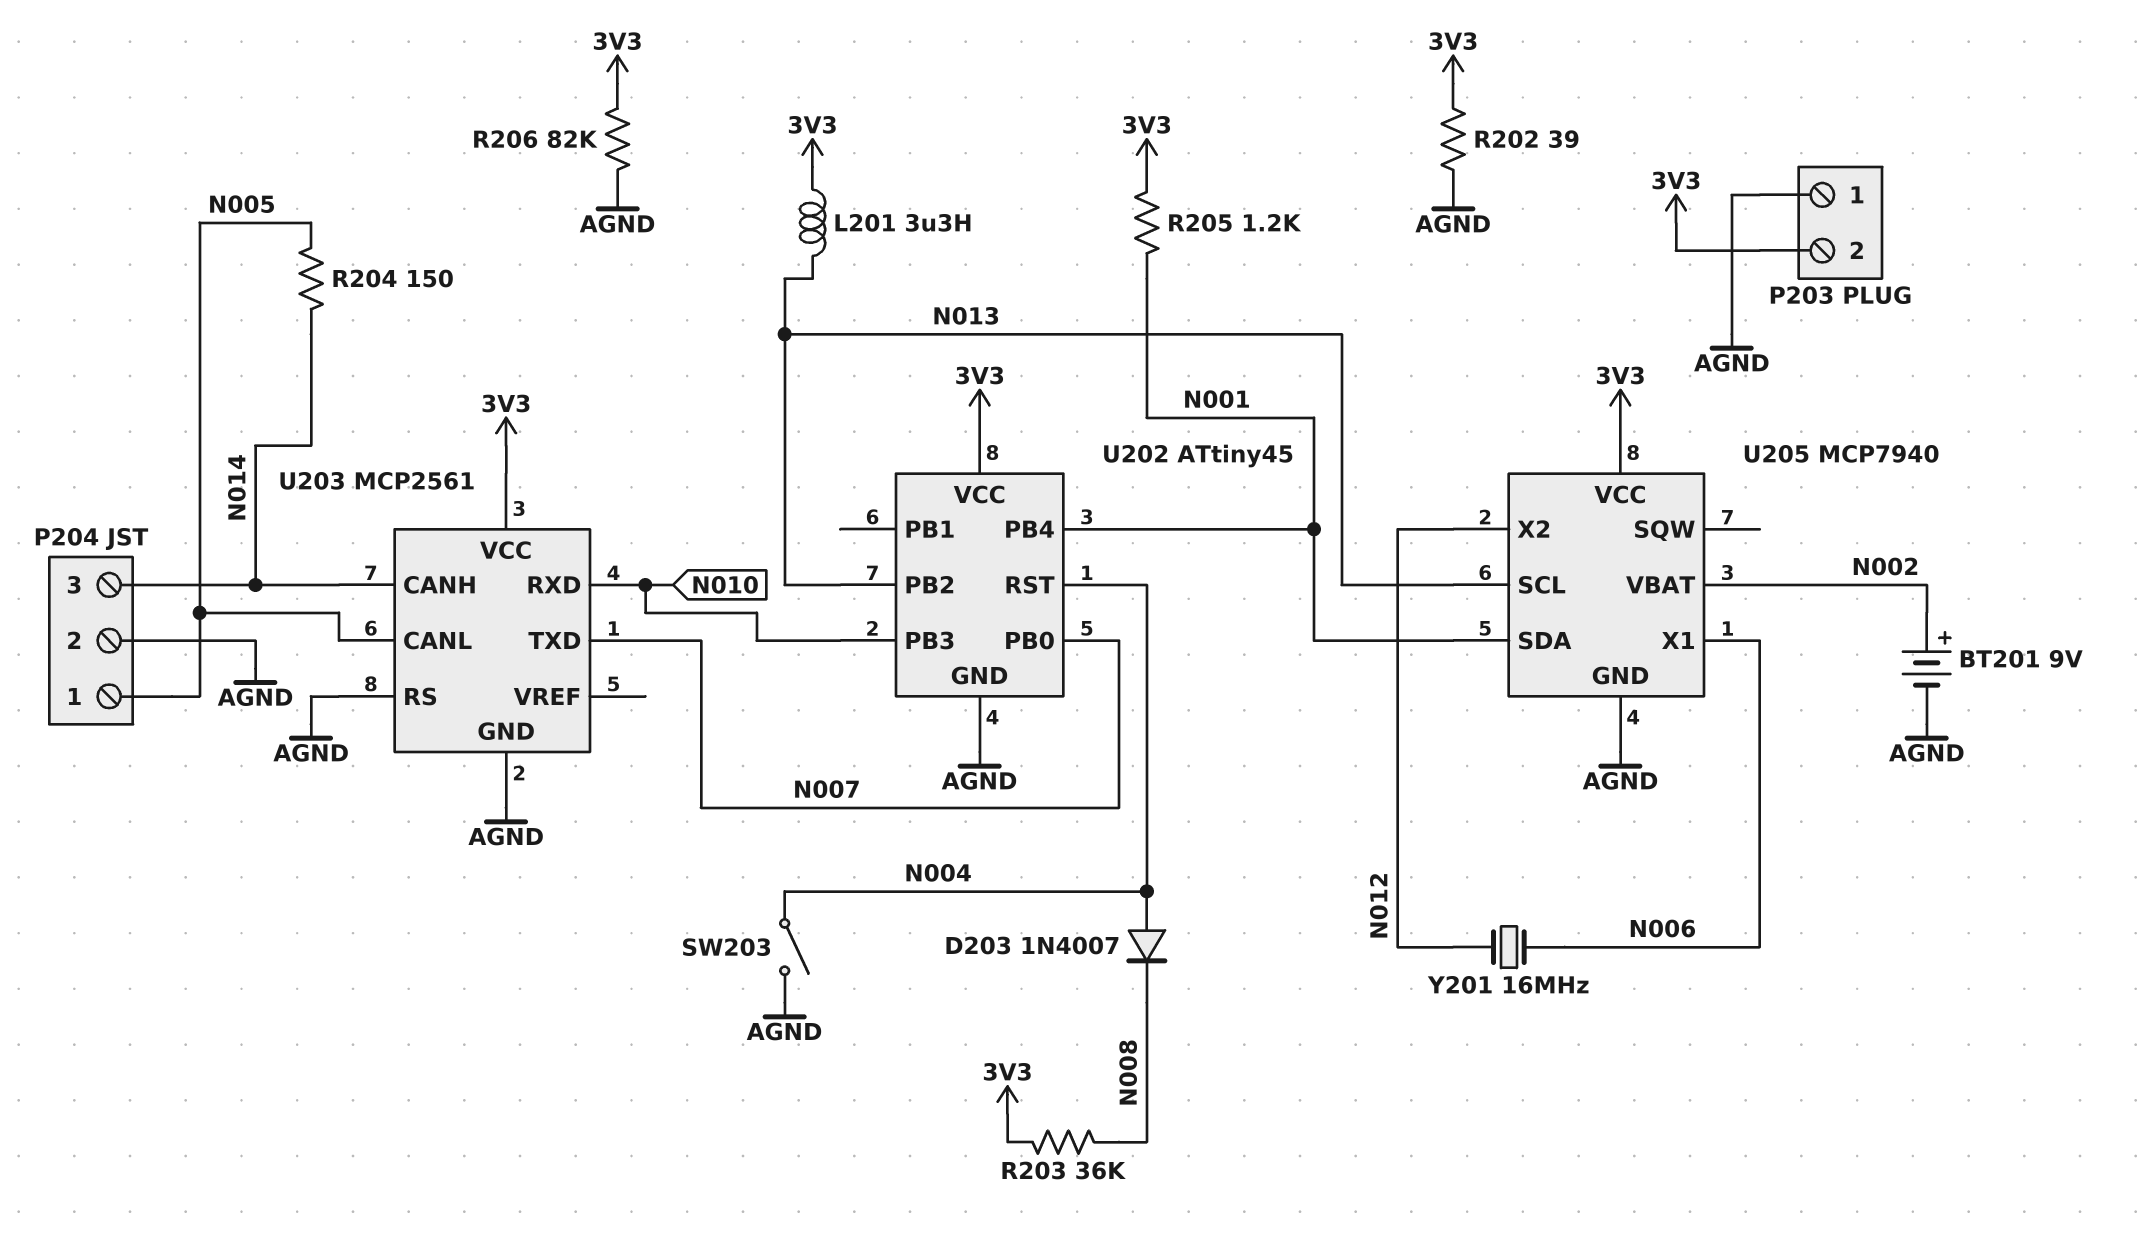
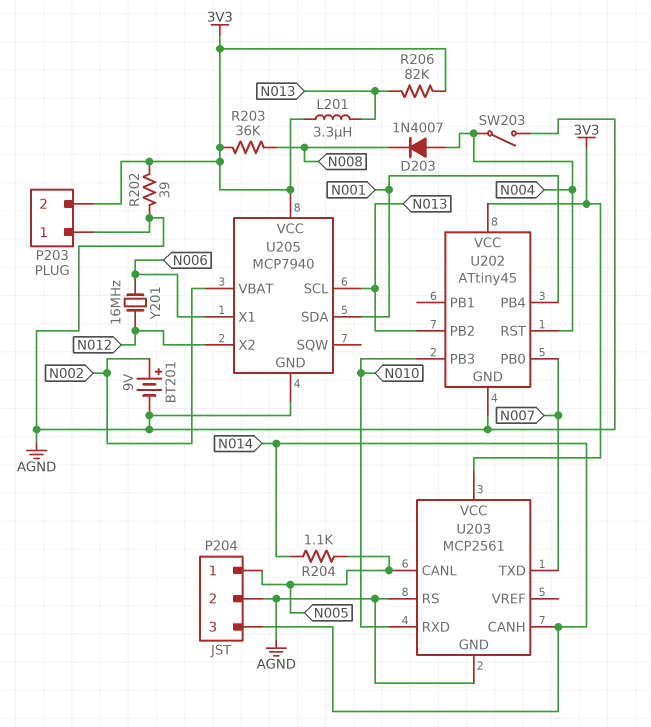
R204: 150 (N005, N014) -> 1.1k (N005, N014)
R205: 1.2k (3V3, N001) -> none
R206: 82k (3V3, AGND) -> 82k (3V3, N013)

